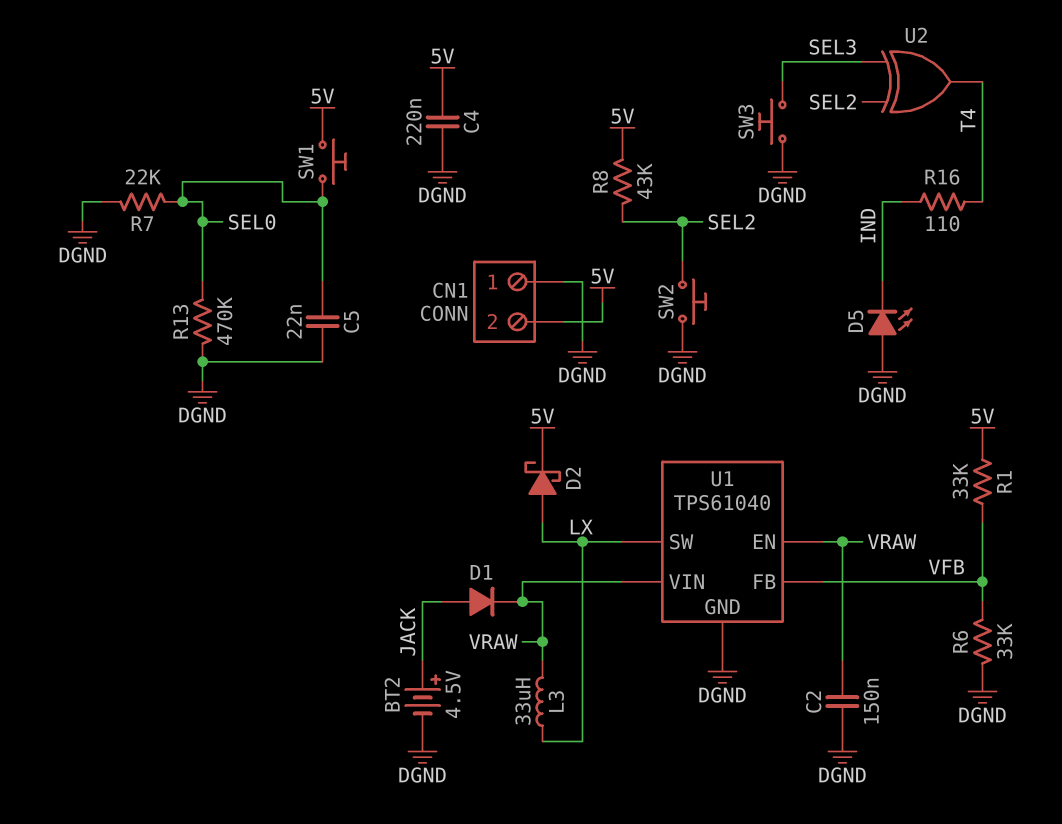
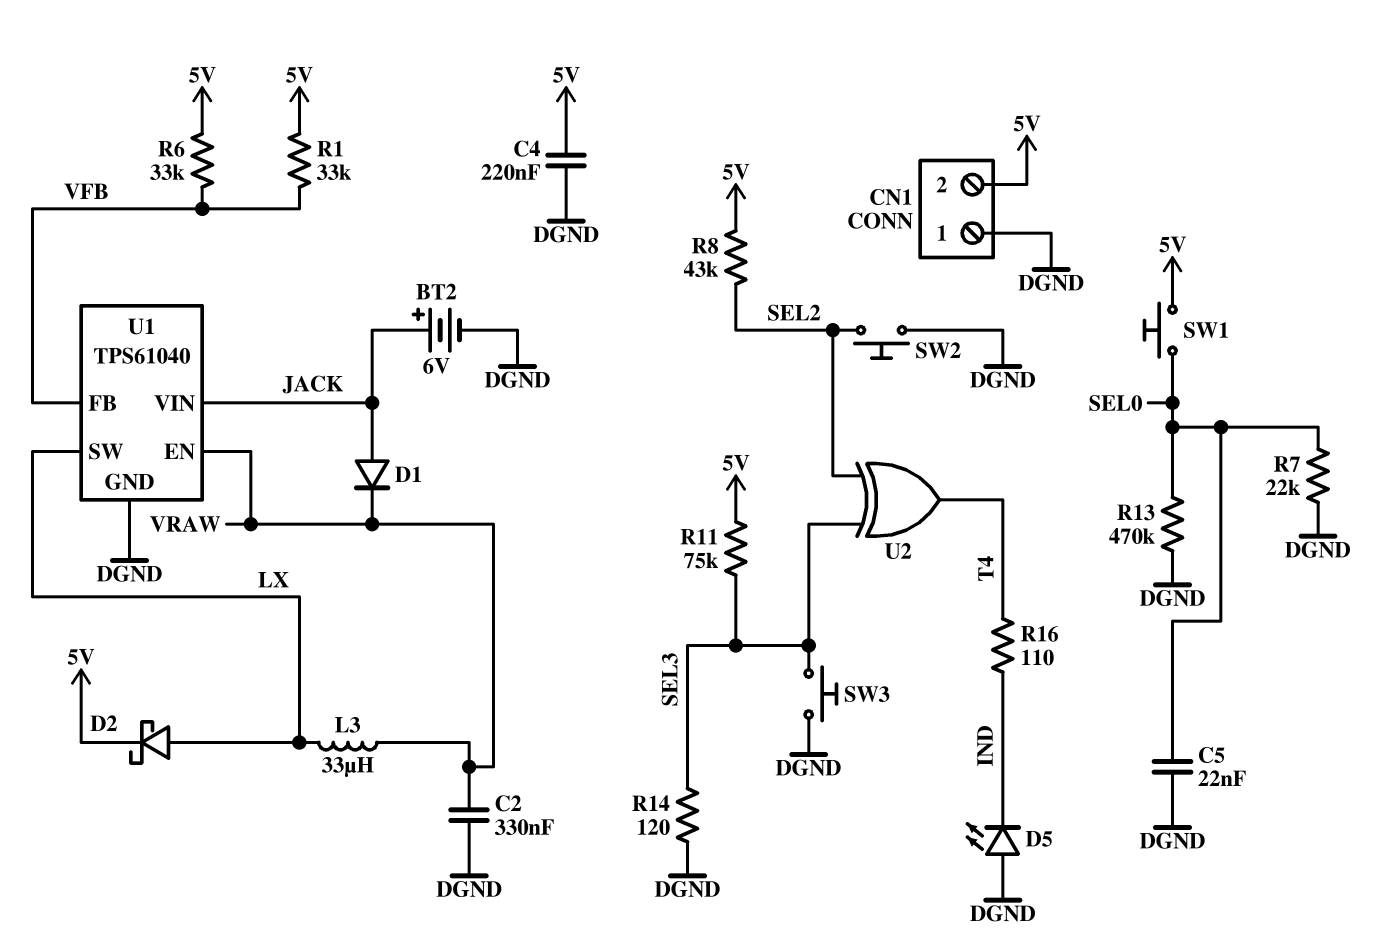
BT2: 4.5V (plus JACK, minus DGND) -> 6V (plus JACK, minus DGND)
C2: 150nF (DGND, VRAW) -> 330nF (DGND, VRAW)
R6: 33k (DGND, VFB) -> 33k (5V, VFB)
R11: none -> 75k (5V, SEL3)
R14: none -> 120 (DGND, SEL3)
U1 pin VIN: VRAW -> JACK

